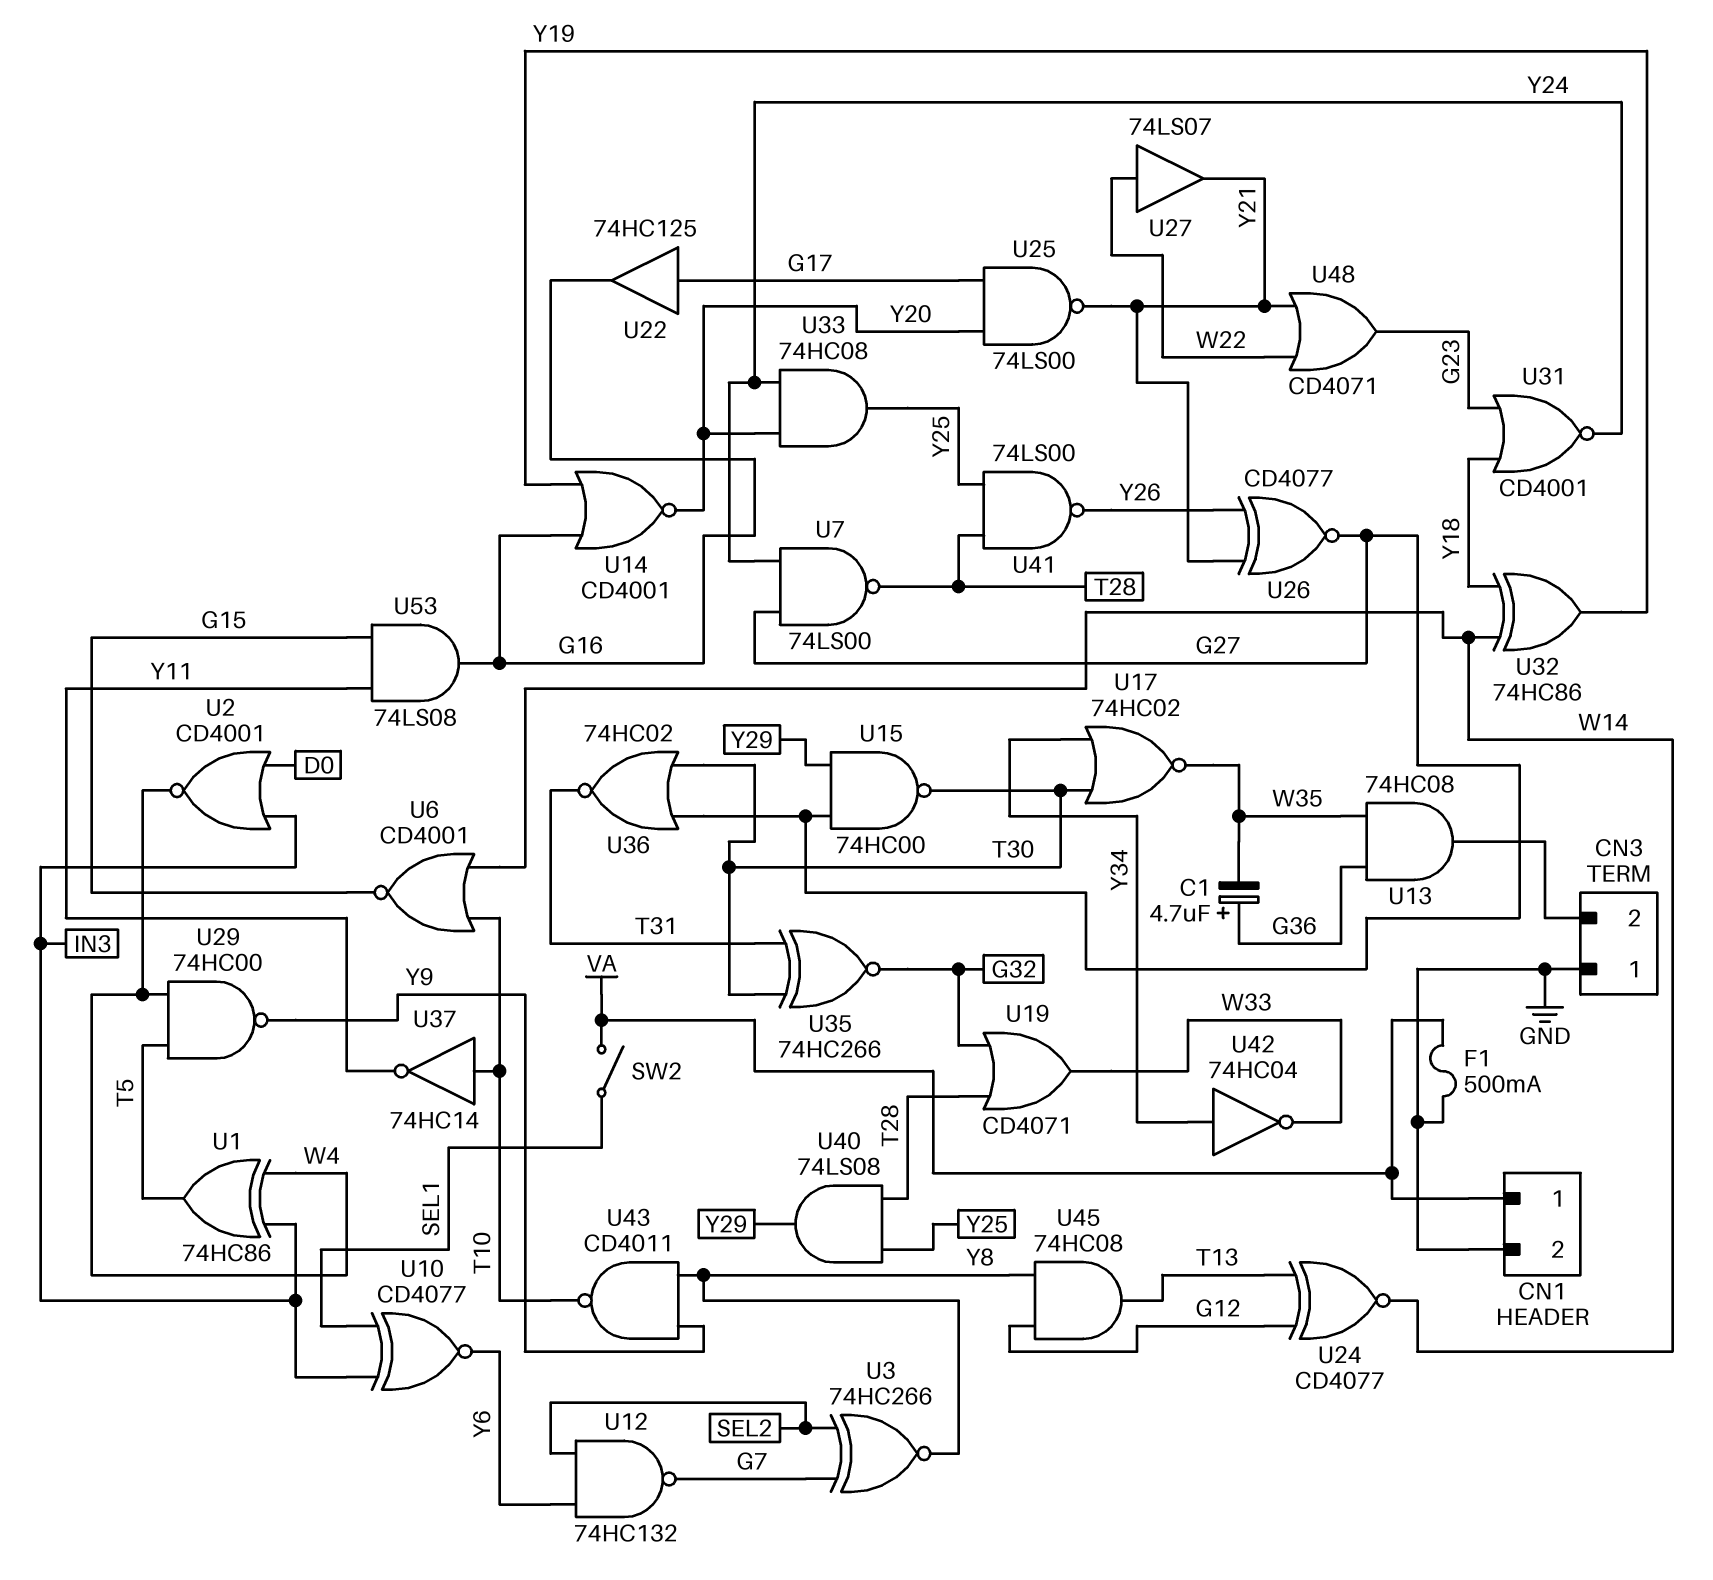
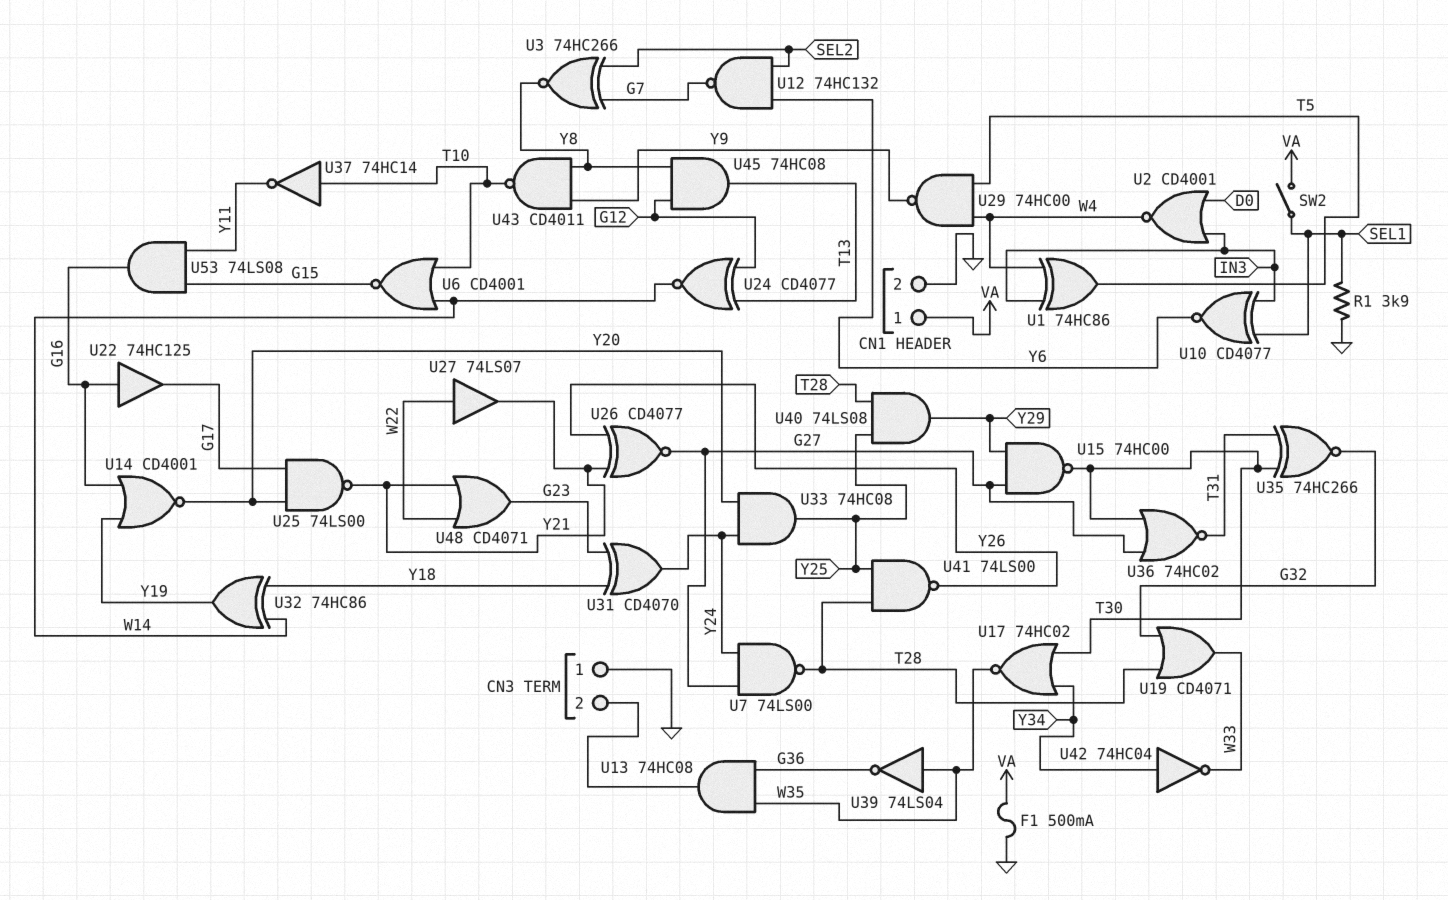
C1: 4.7uF (plus G36, minus W35) -> none
R1: none -> 3.9k (GND, SEL1)
U22: buffer 74HC125 (in G17, out G16) -> buffer 74HC125 (in G16, out G17)
U31: NOR CD4001 (in G23, in Y18, out Y24) -> XOR CD4070 (in G23, in Y18, out Y24)
U39: none -> NOT 74LS04 (in W35, out G36)

